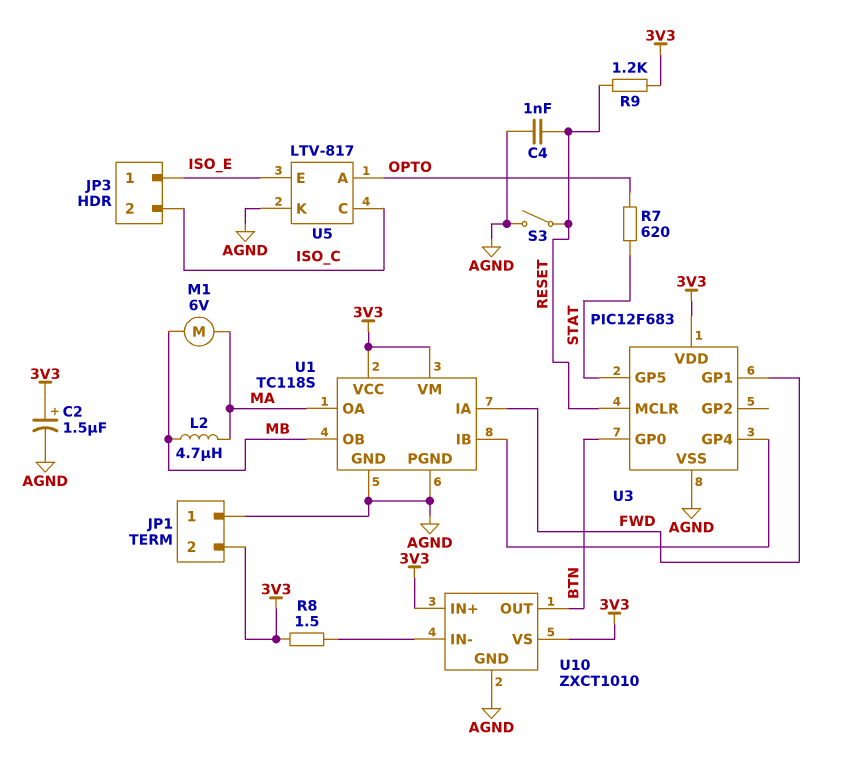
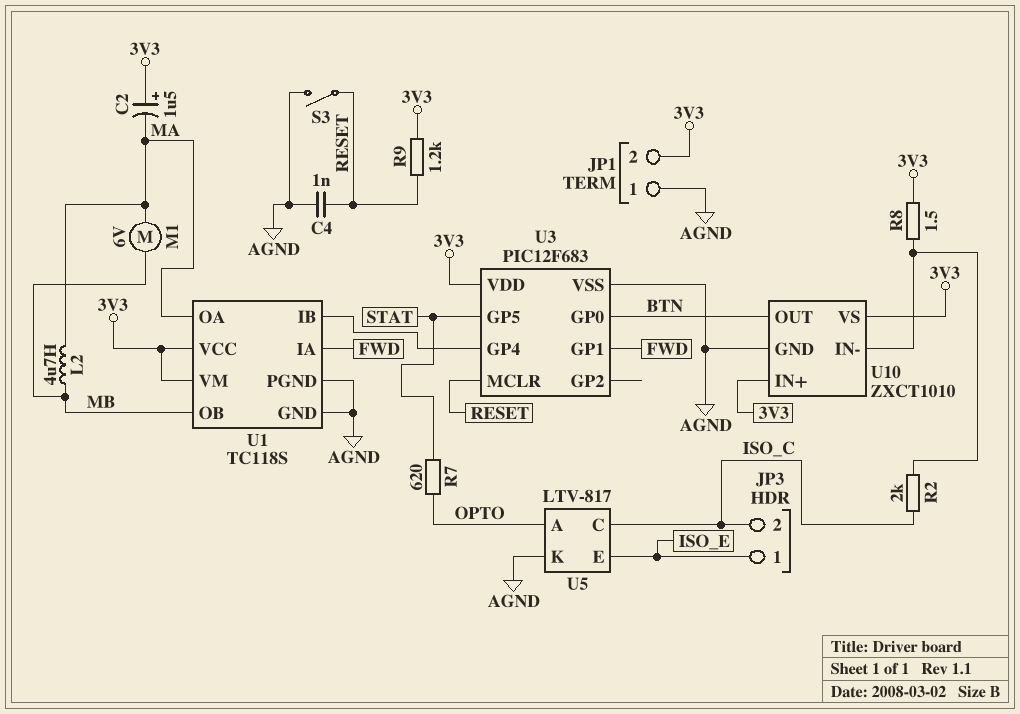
C2: 1.5uF (plus 3V3, minus AGND) -> 1.5uF (plus 3V3, minus MA)
R2: none -> 2k (ISO_C, U10/IN-)

